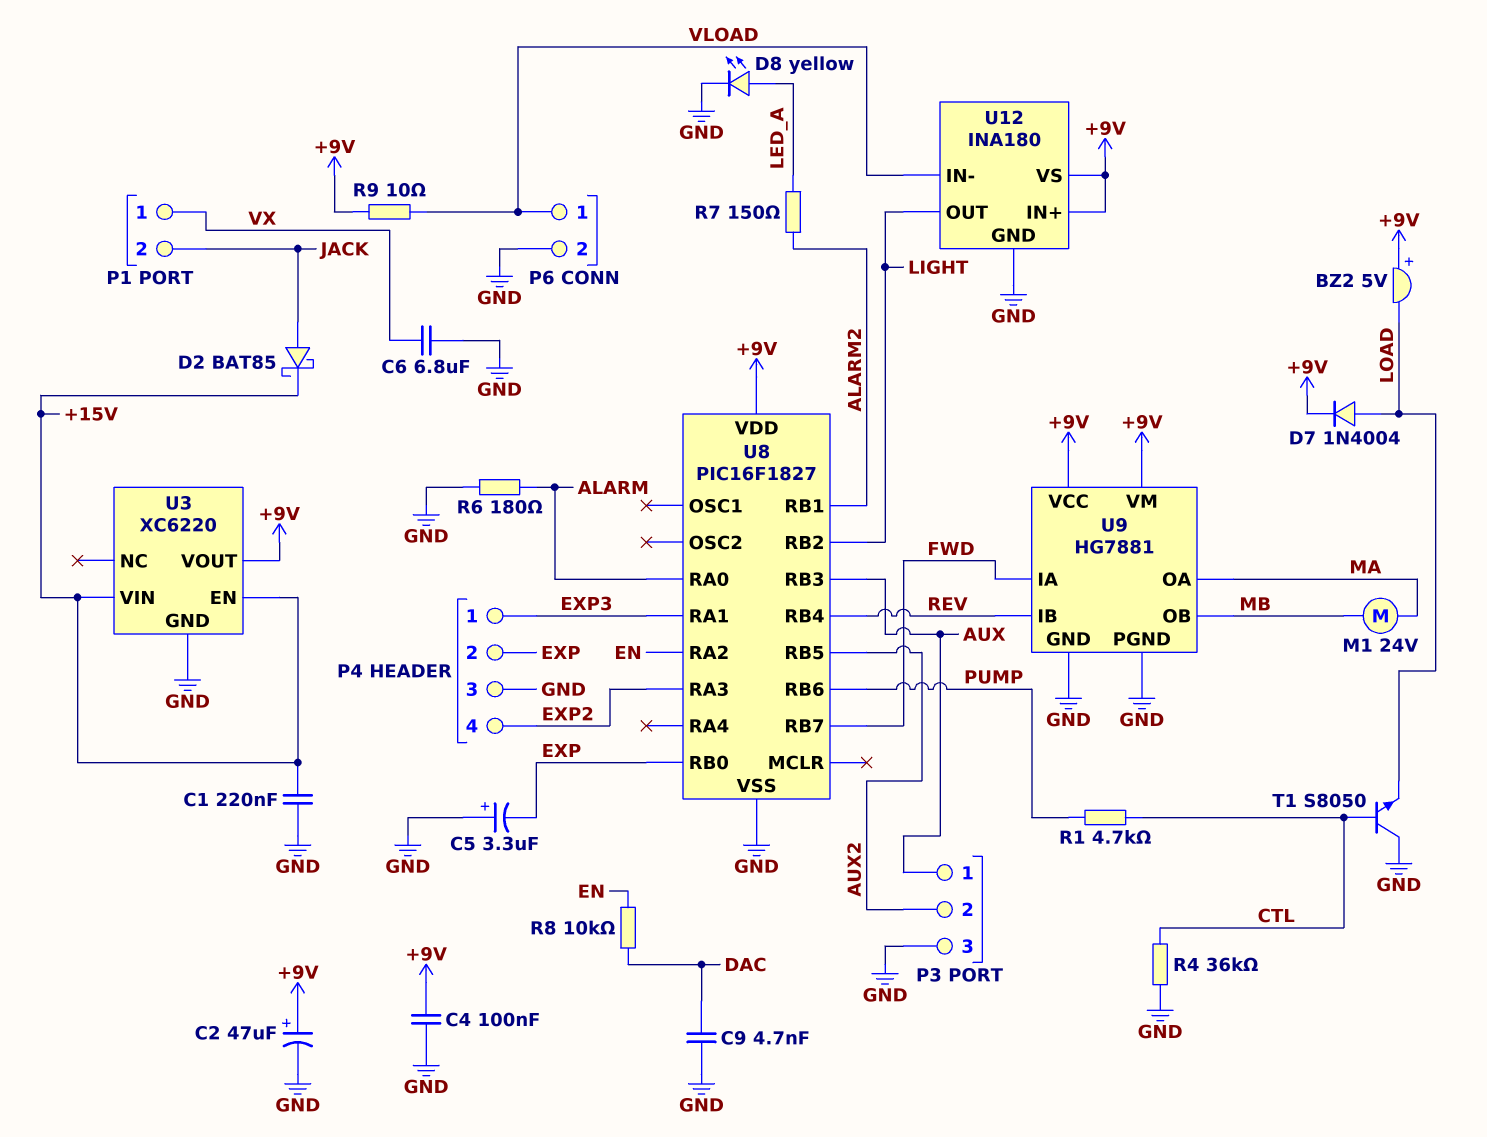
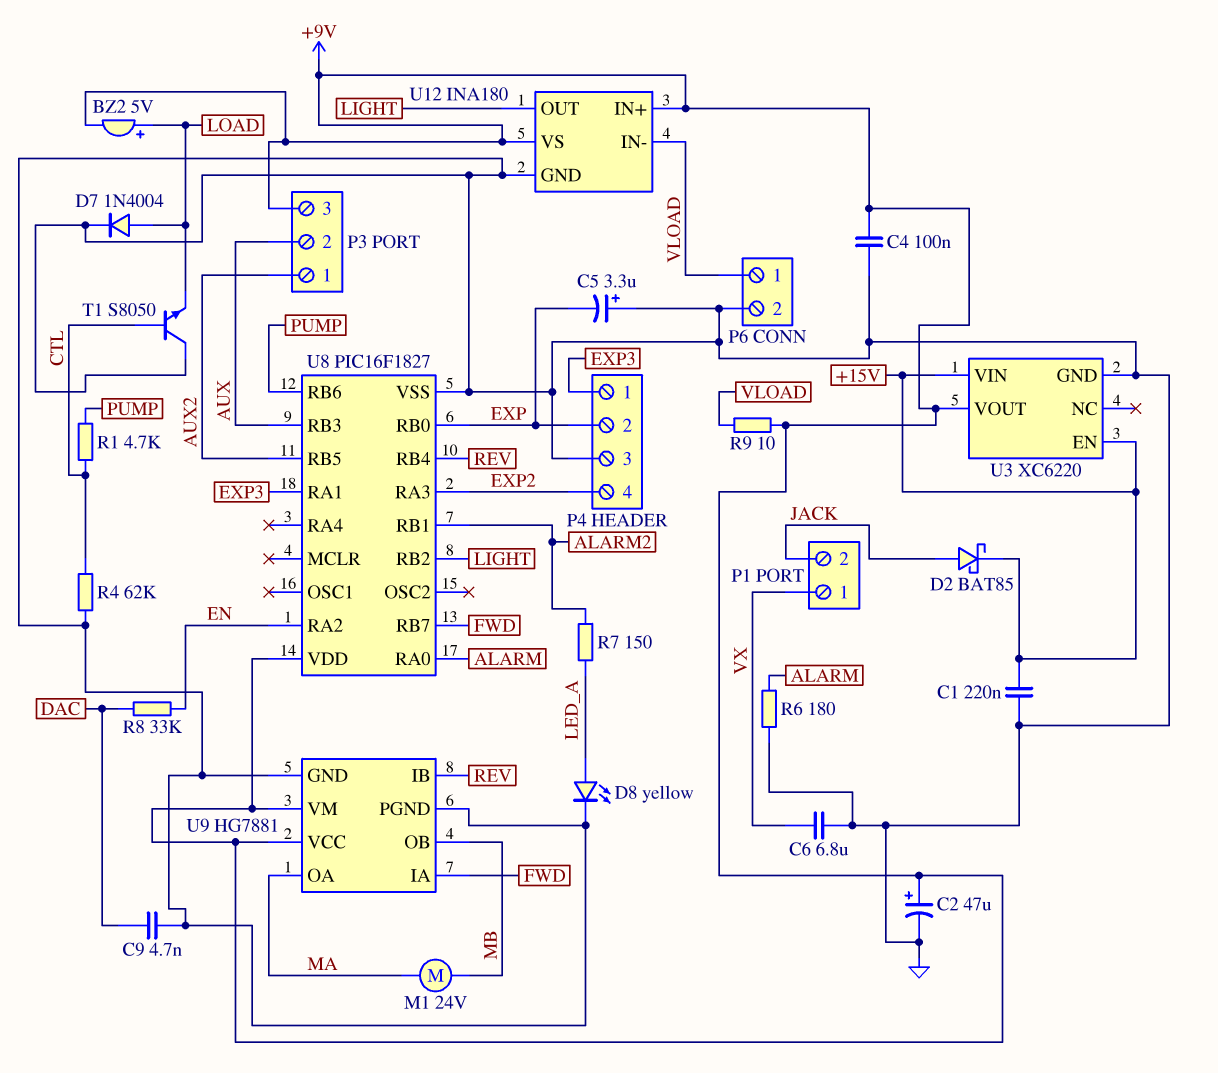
BZ2: buzzer 5V (plus +9V, minus LOAD) -> buzzer 5V (plus LOAD, minus +9V)
D7: diode 1N4004 (A LOAD, K +9V) -> diode 1N4004 (A LOAD, K GND)
P3 pin 1: AUX -> AUX2
P3 pin 2: AUX2 -> AUX
P3 pin 3: GND -> +9V
R4: 36k (CTL, GND) -> 62k (CTL, GND)
R8: 10k (DAC, EN) -> 33k (DAC, EN)

